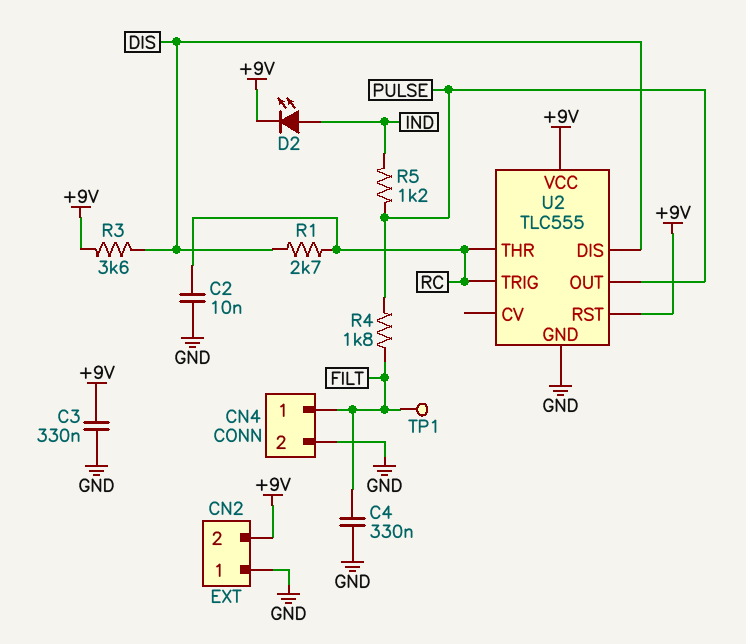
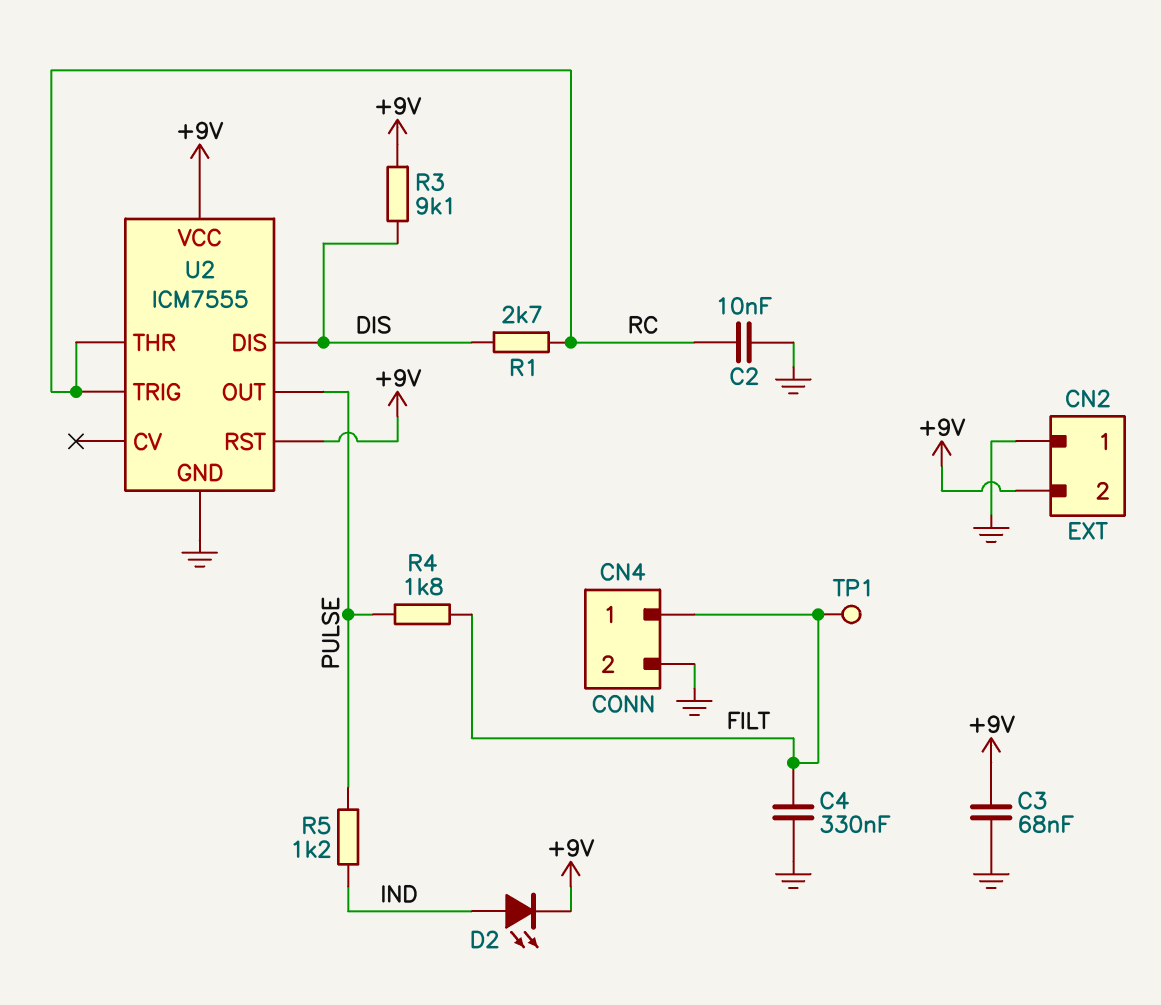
C3: 330nF (+9V, GND) -> 68nF (+9V, GND)
R3: 3.6k (+9V, DIS) -> 9.1k (+9V, DIS)
U2: TLC555 -> ICM7555

